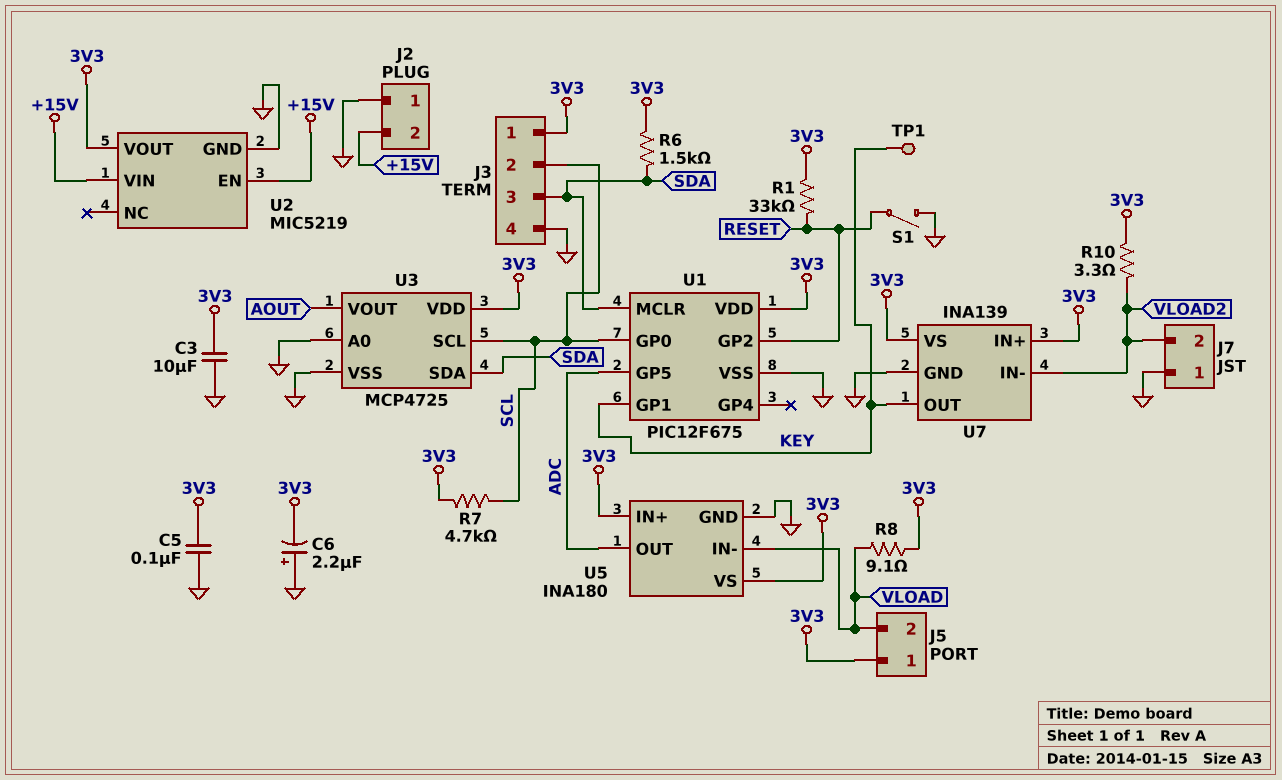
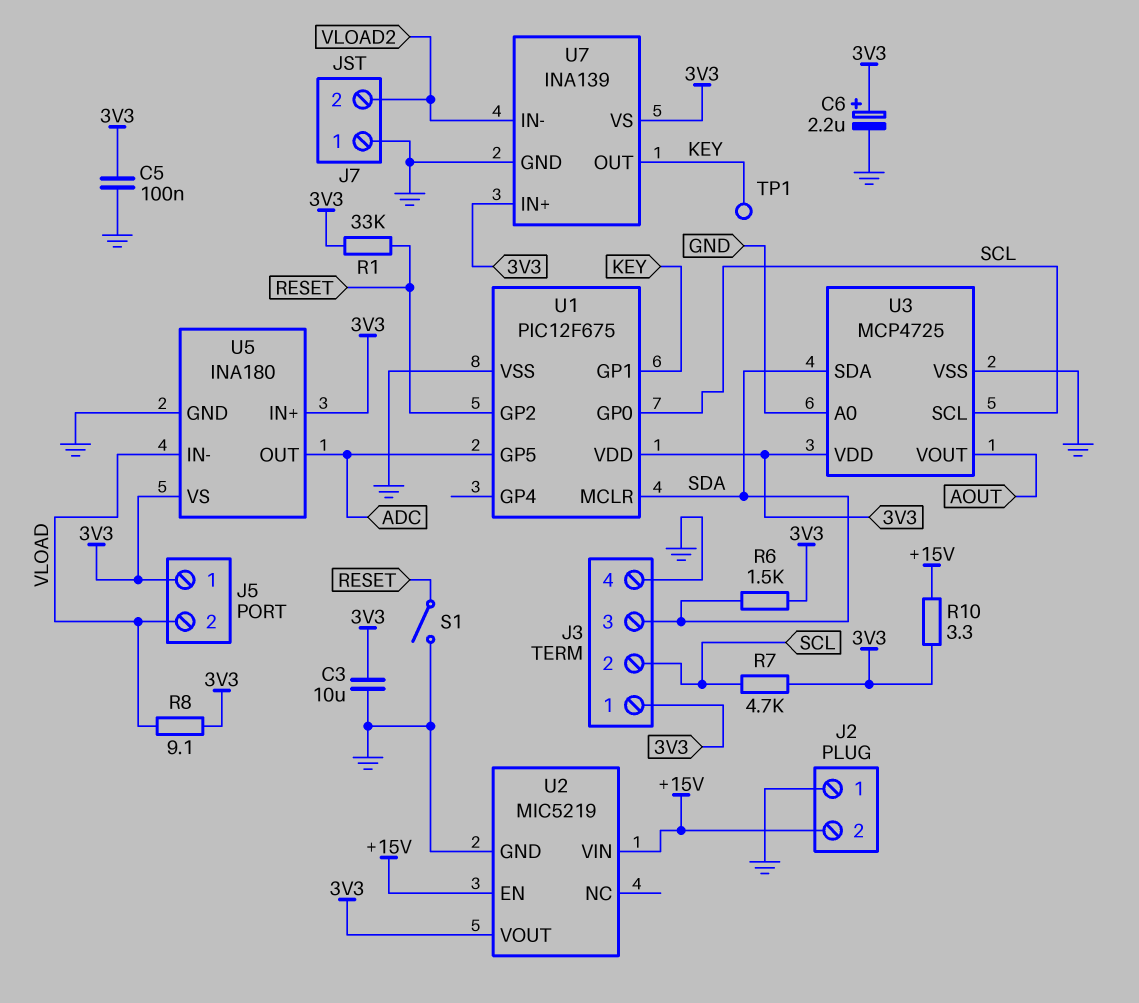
C6: 2.2uF (plus GND, minus 3V3) -> 2.2uF (plus 3V3, minus GND)
R10: 3.3 (3V3, VLOAD2) -> 3.3 (+15V, 3V3)

